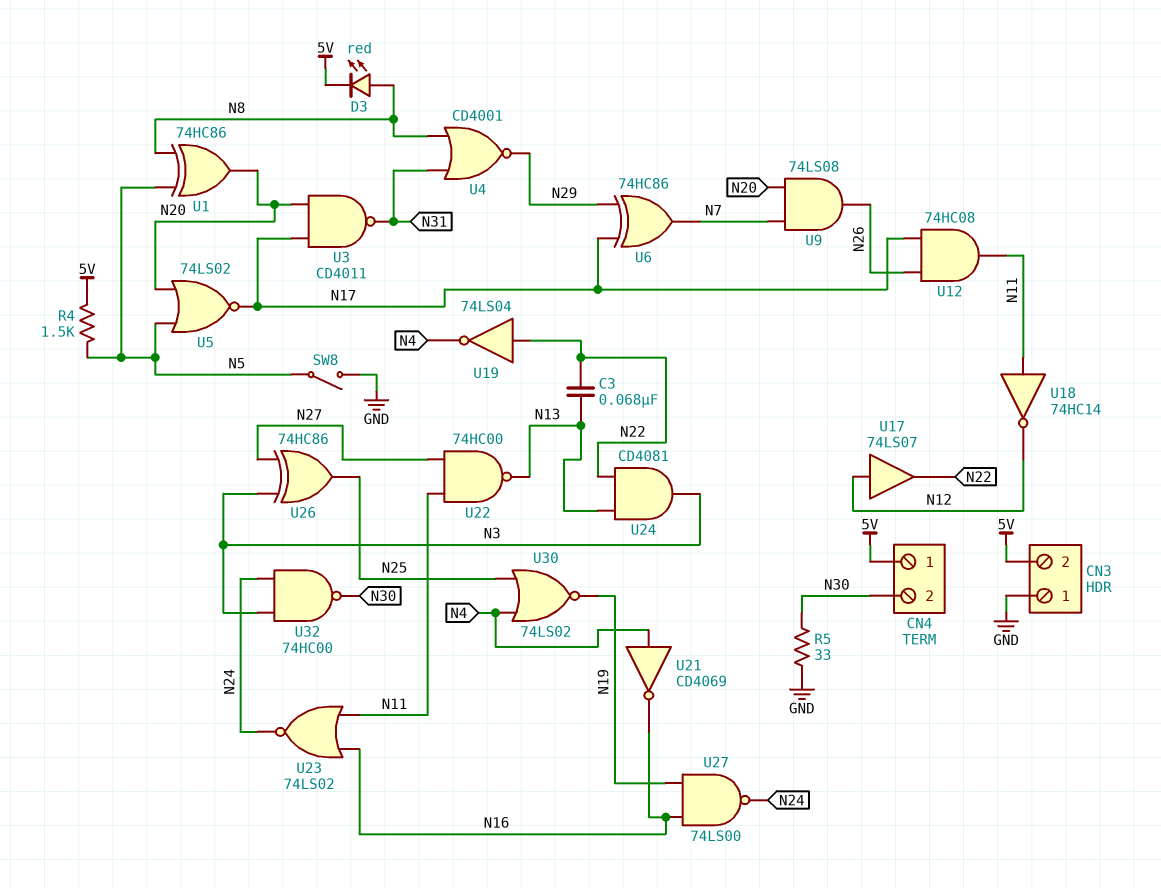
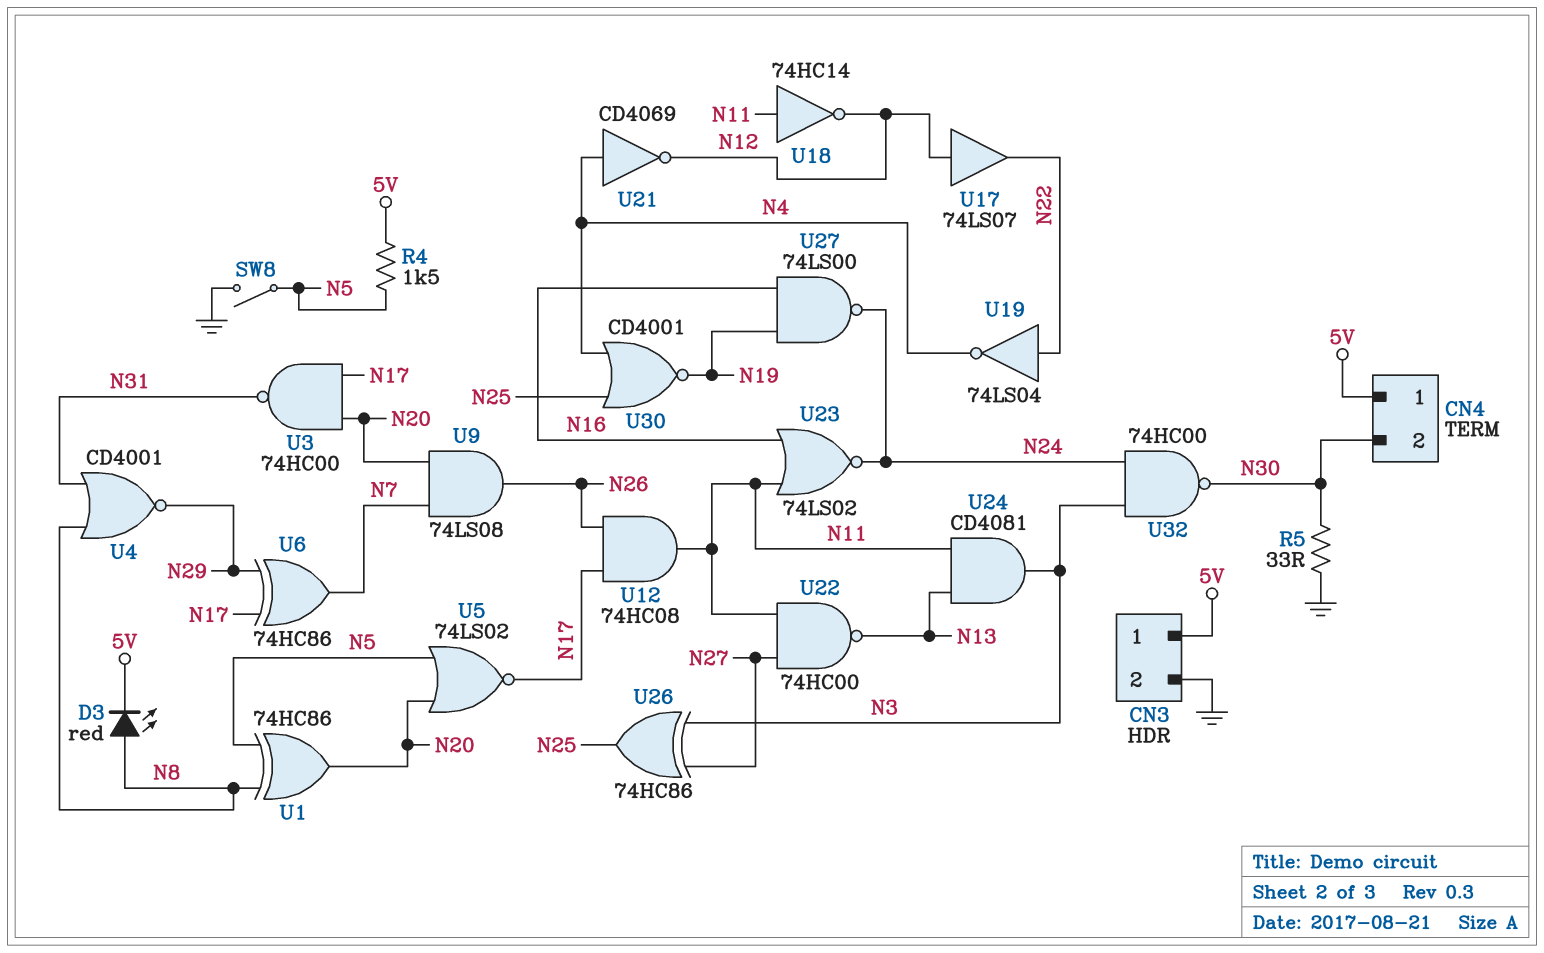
C3: 68nF (N13, N22) -> none
CN3 pin 1: GND -> 5V
CN3 pin 2: 5V -> GND
U3: NAND CD4011 (in N17, in N20, out N31) -> NAND 74HC00 (in N17, in N20, out N31)
U21: NOT CD4069 (in N4, out N16) -> NOT CD4069 (in N4, out N12)
U24: AND CD4081 (in N13, in N22, out N3) -> AND CD4081 (in N11, in N13, out N3)
U30: NOR 74LS02 (in N4, in N25, out N19) -> NOR CD4001 (in N4, in N25, out N19)

